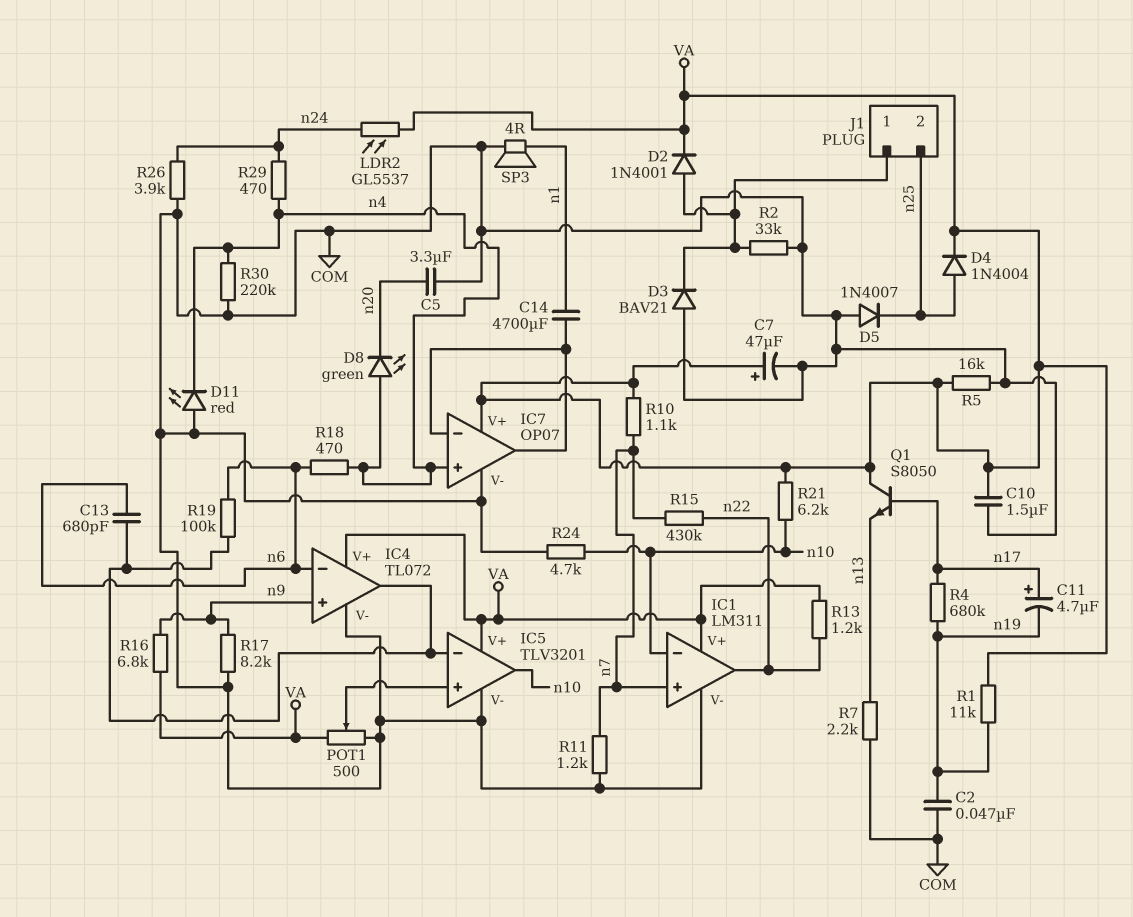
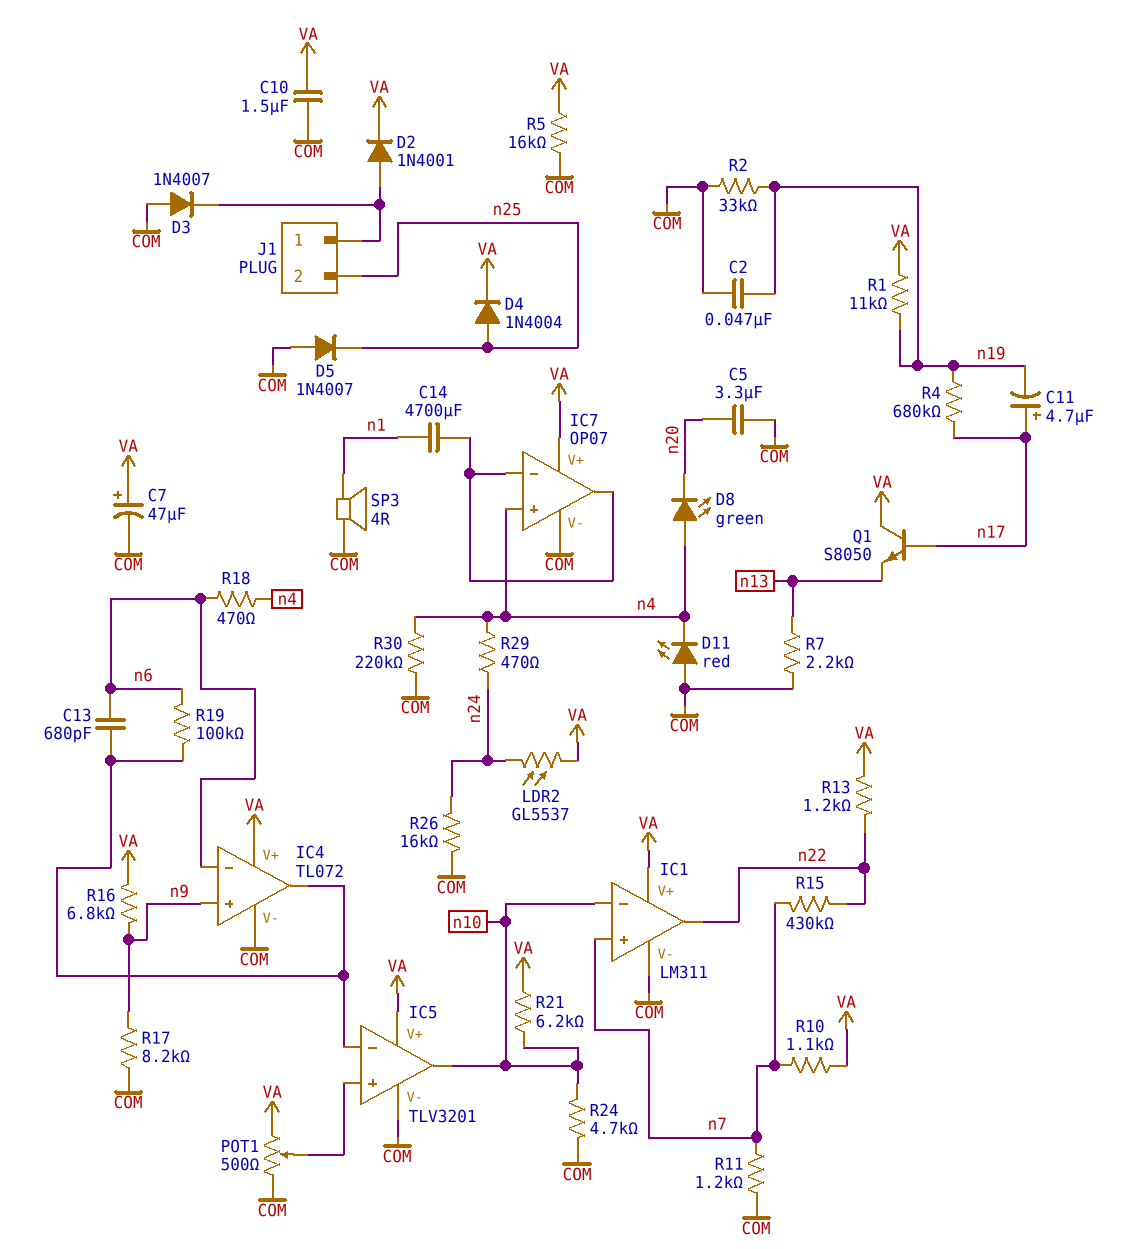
D3: diode BAV21 (A COM, K J1/1) -> diode 1N4007 (A COM, K J1/1)
R2: 33k (COM, J1/1) -> 33k (COM, n19)
R26: 3.9k (COM, n24) -> 16k (COM, n24)

